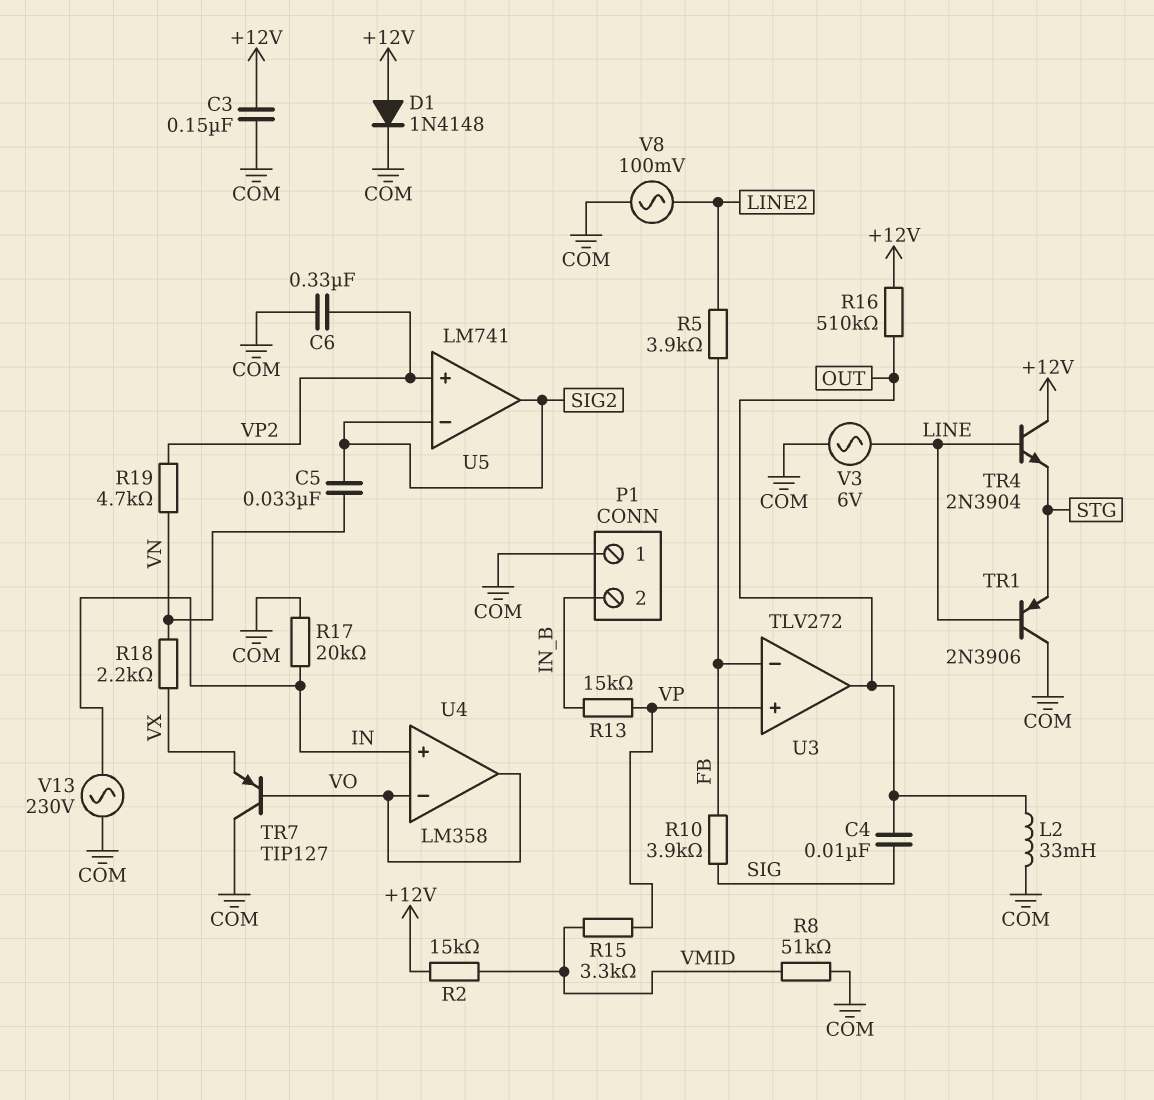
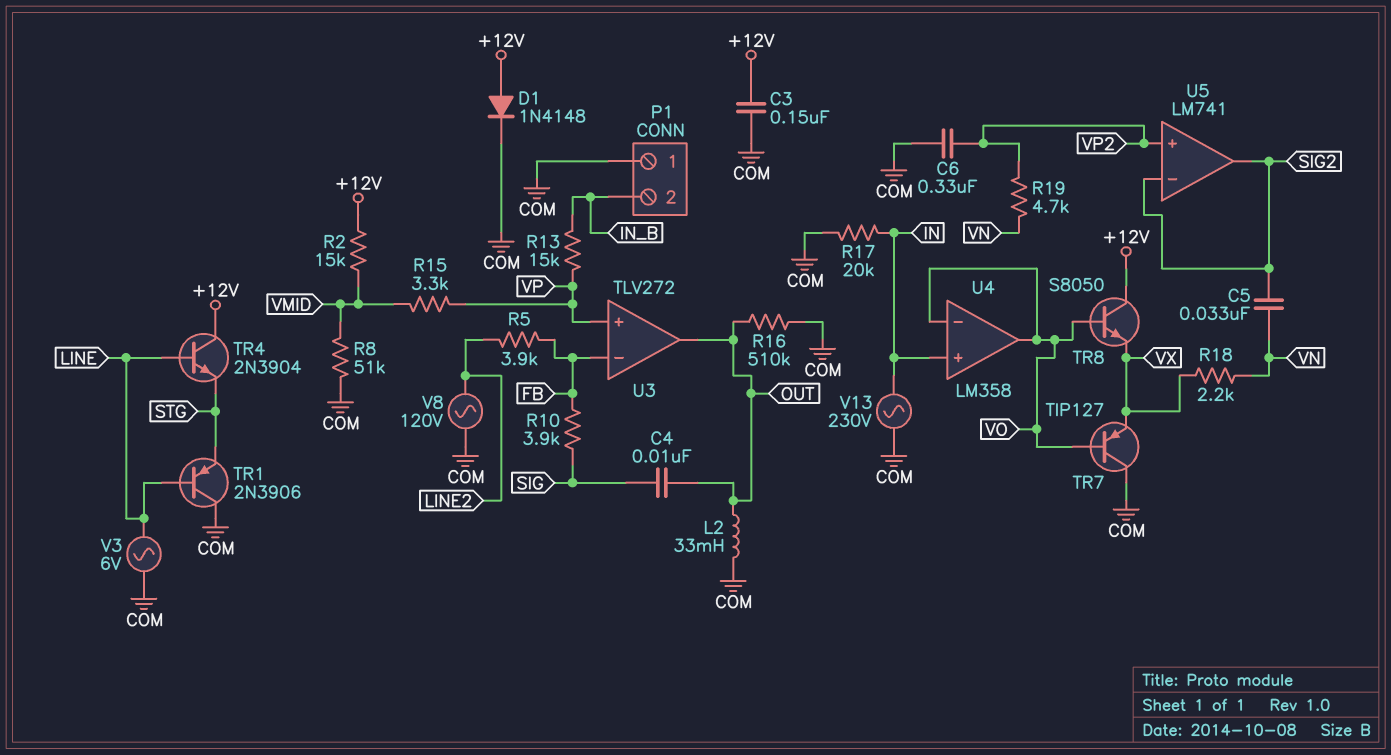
R16: 510k (+12V, OUT) -> 510k (COM, OUT)
TR8: none -> NPN S8050 (B VO, C +12V, E VX)
V8: AC 100mV (COM, LINE2) -> AC 120V (COM, LINE2)

